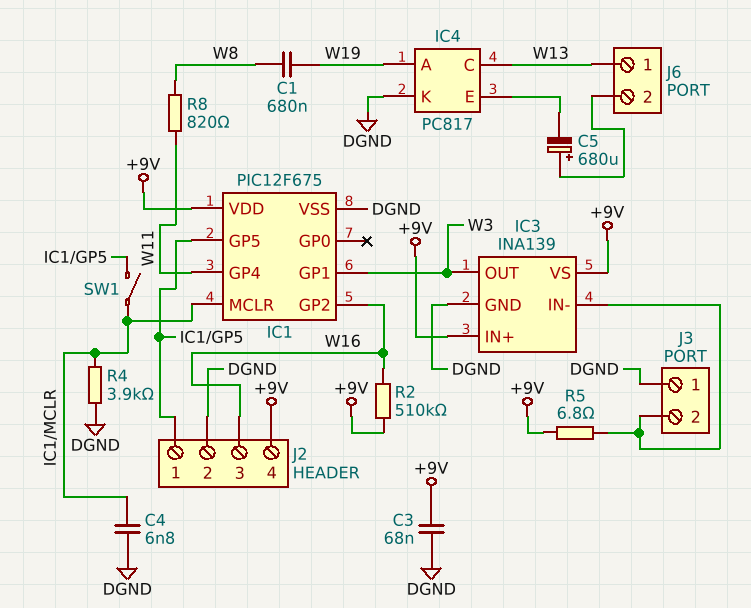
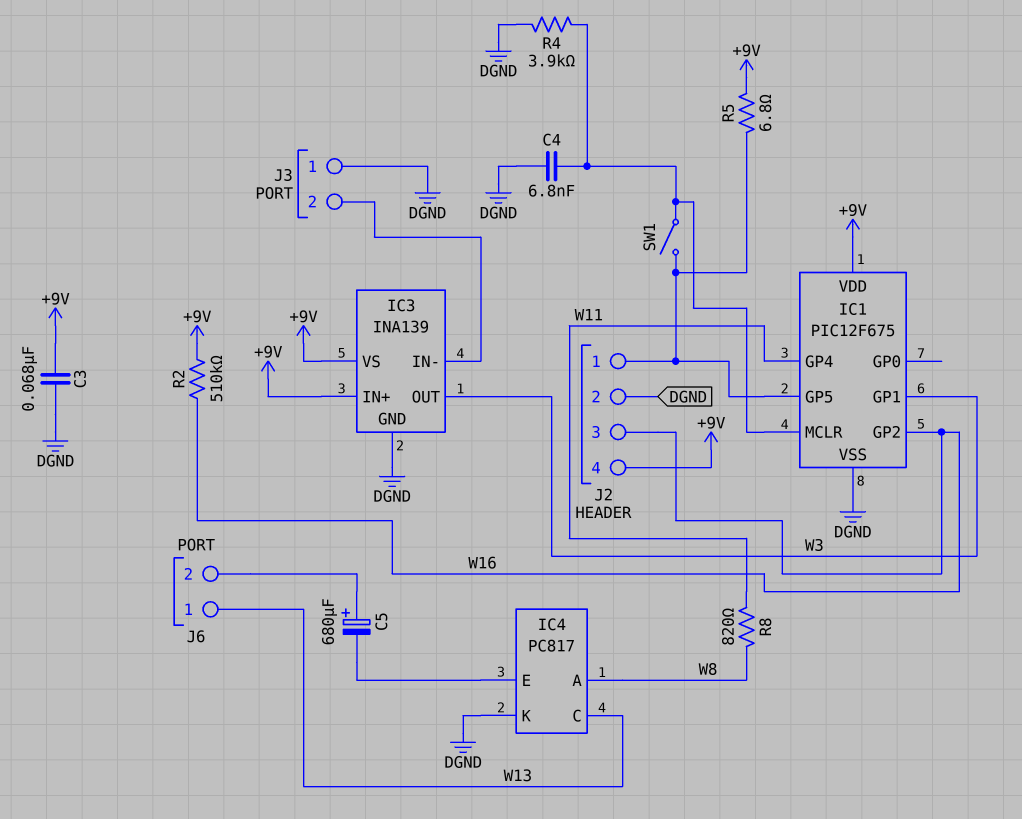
C1: 680nF (W8, W19) -> none
IC4 pin A: W19 -> W8
R5: 6.8 (+9V, IC3/IN-) -> 6.8 (+9V, IC1/GP5)

